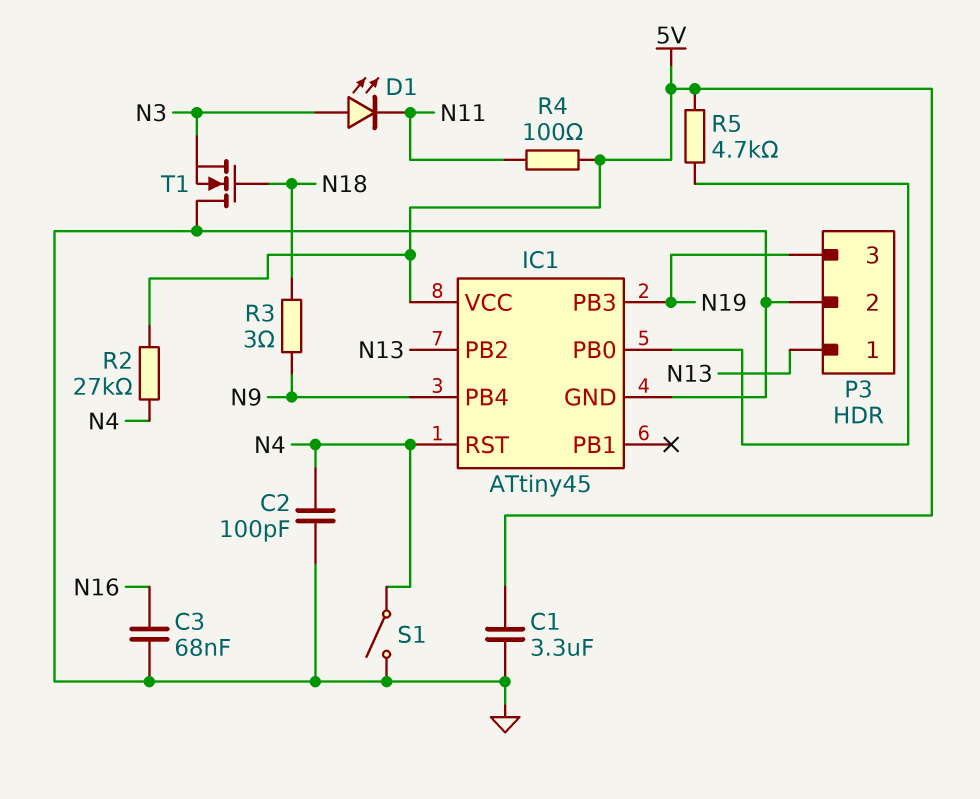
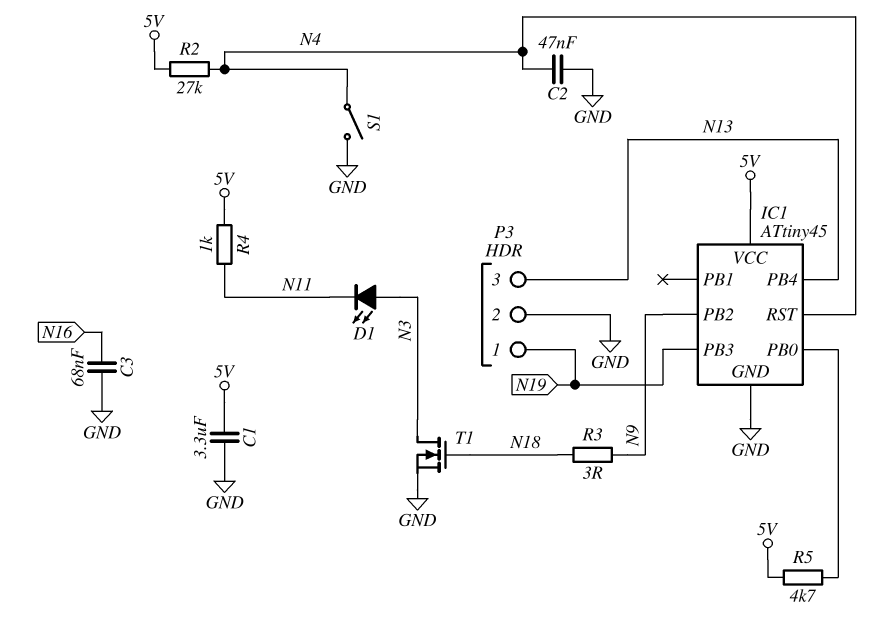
C2: 100pF (GND, N4) -> 47nF (GND, N4)
IC1 pin PB2: N13 -> N9
IC1 pin PB4: N9 -> N13
P3 pin 1: N13 -> N19
P3 pin 3: N19 -> N13
R4: 100 (5V, N11) -> 1k (5V, N11)
T1: NMOS (G N18, D GND, S N3) -> NMOS (G N18, D N3, S GND)

